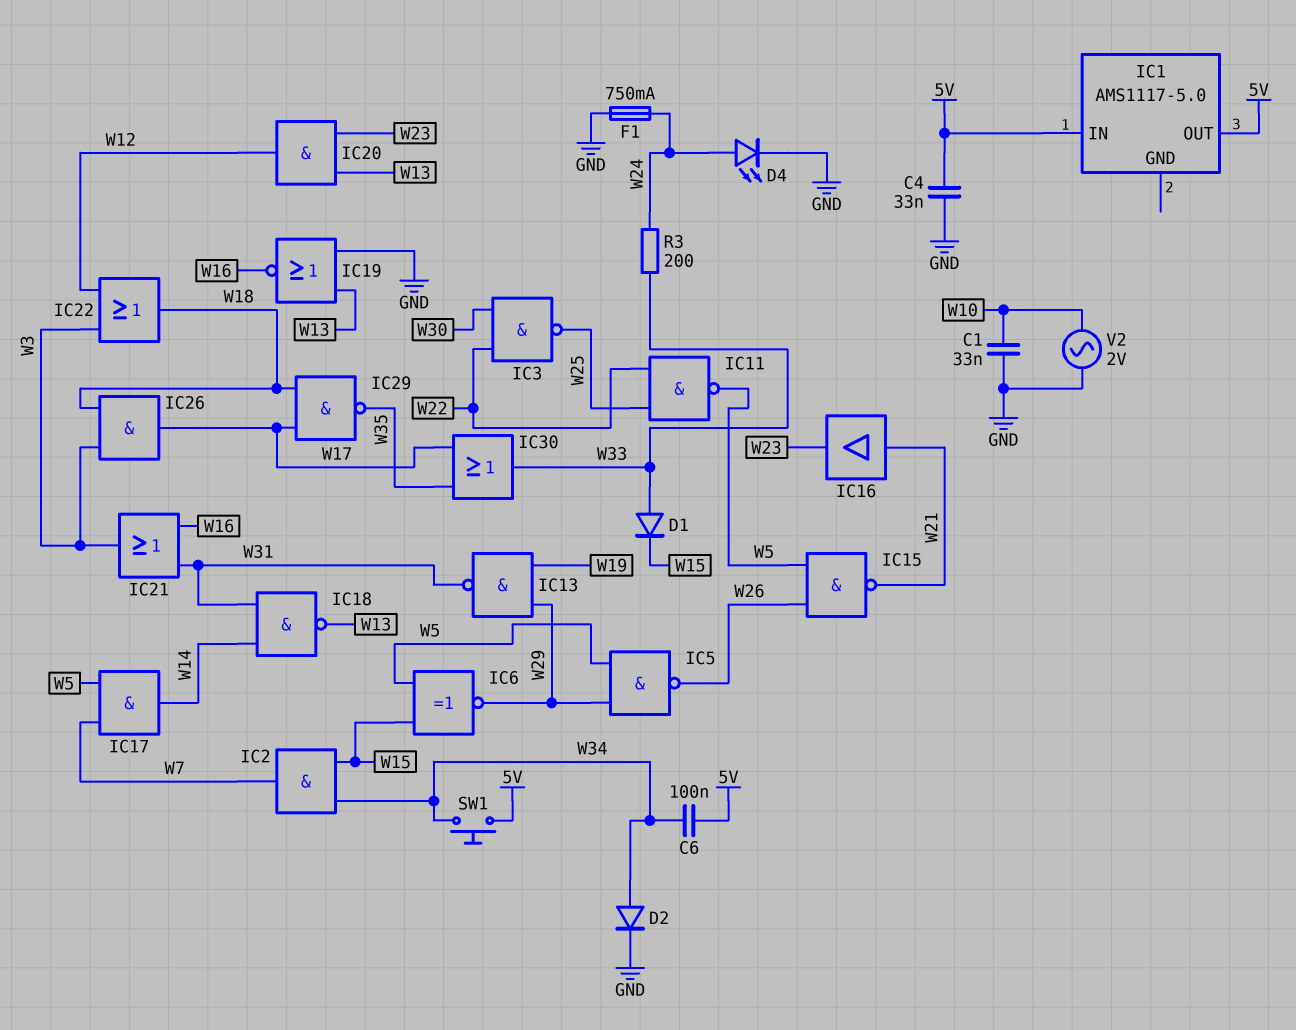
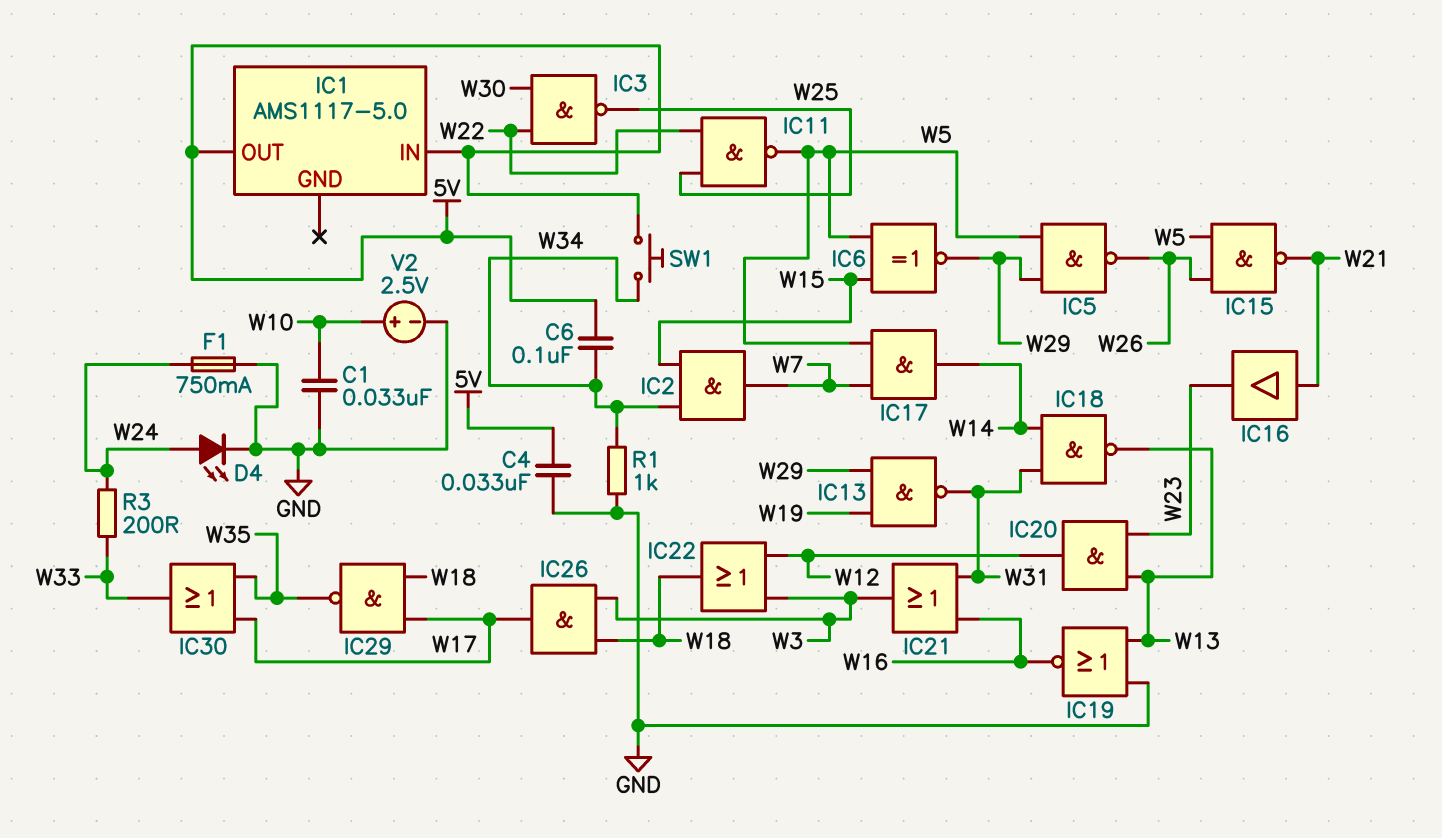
D1: diode (A W33, K W15) -> none
D2: diode (A W34, K GND) -> none
R1: none -> 1k (GND, W34)
V2: AC 2V (GND, W10) -> 2.5V (plus W10, minus GND)

